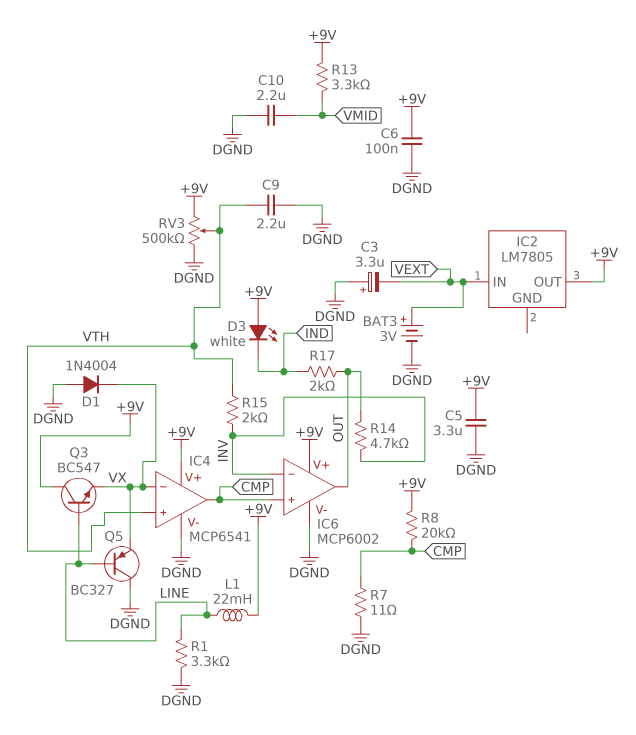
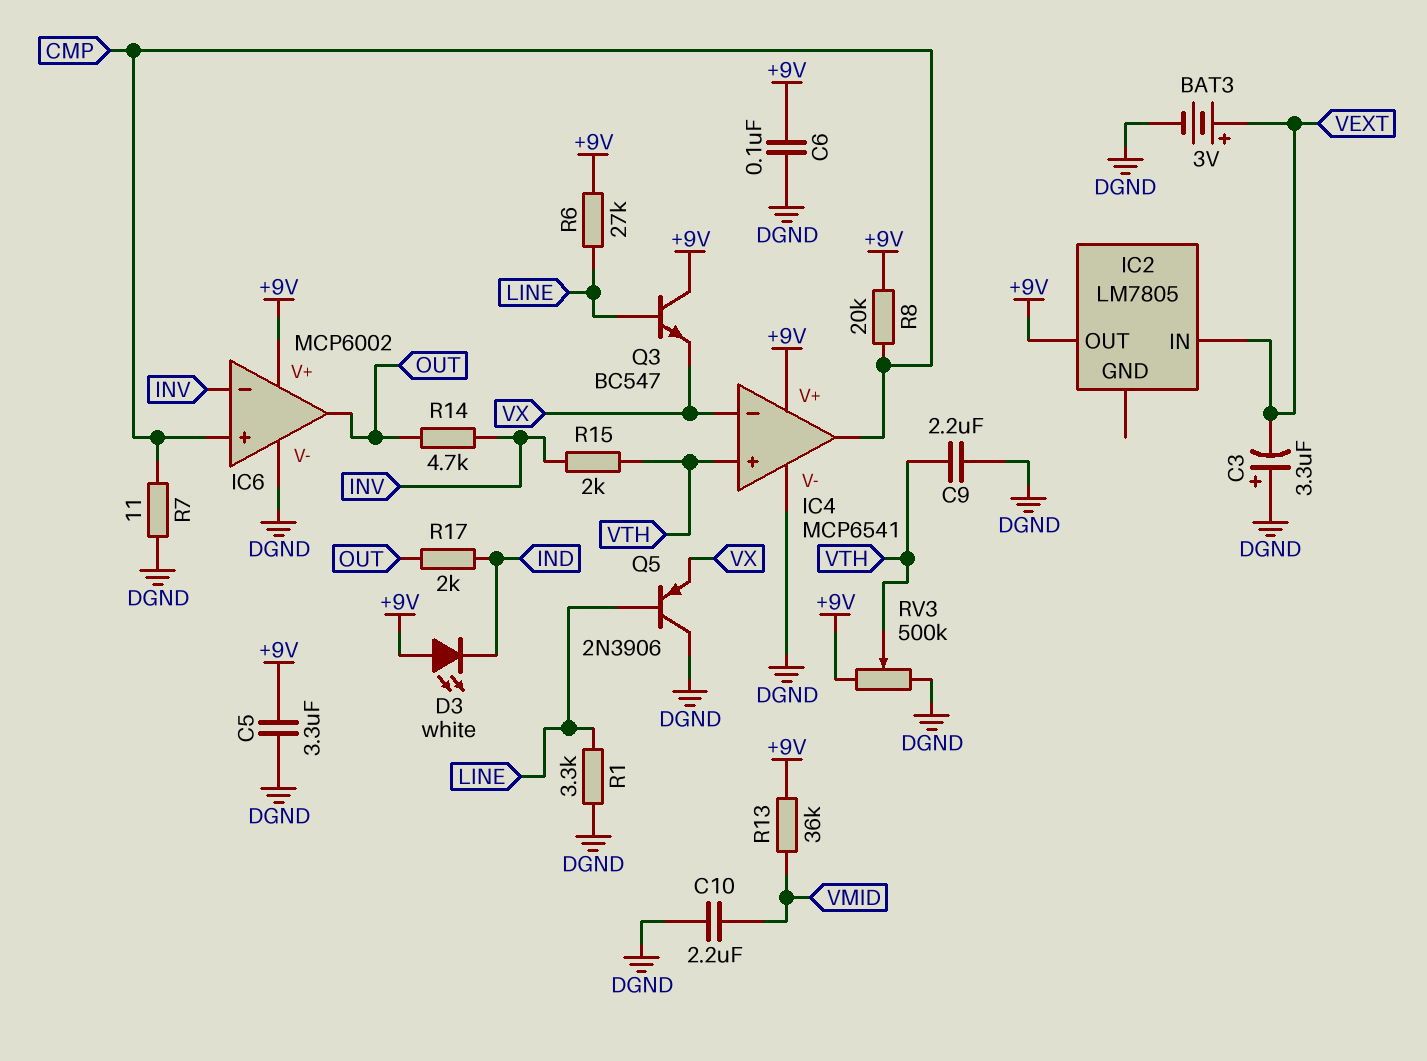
D1: diode 1N4004 (A DGND, K VX) -> none
L1: 22mH (+9V, LINE) -> none
Q5: PNP BC327 (B LINE, C DGND, E VX) -> PNP 2N3906 (B LINE, C DGND, E VX)
R6: none -> 27k (+9V, LINE)
R13: 3.3k (+9V, VMID) -> 36k (+9V, VMID)

